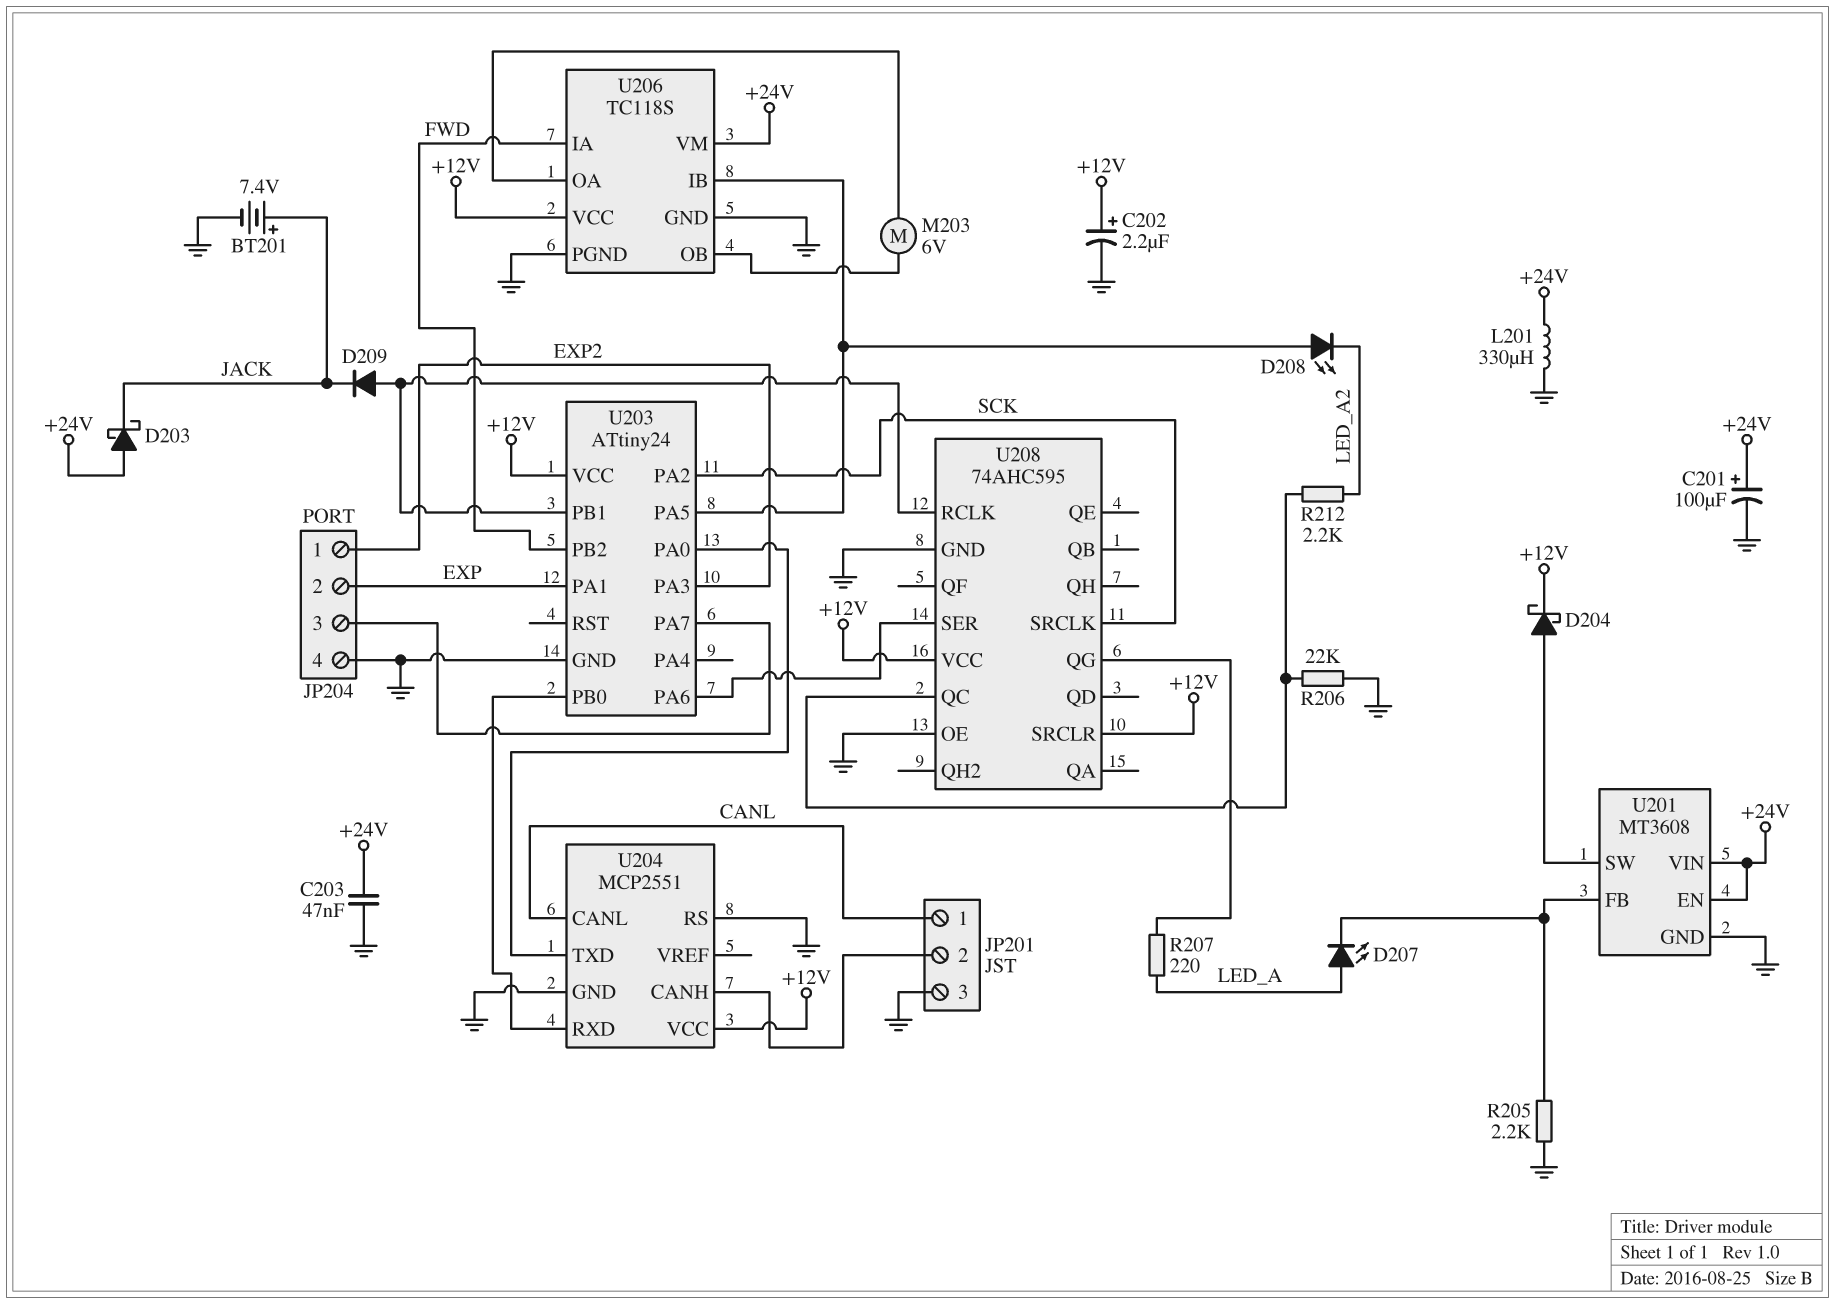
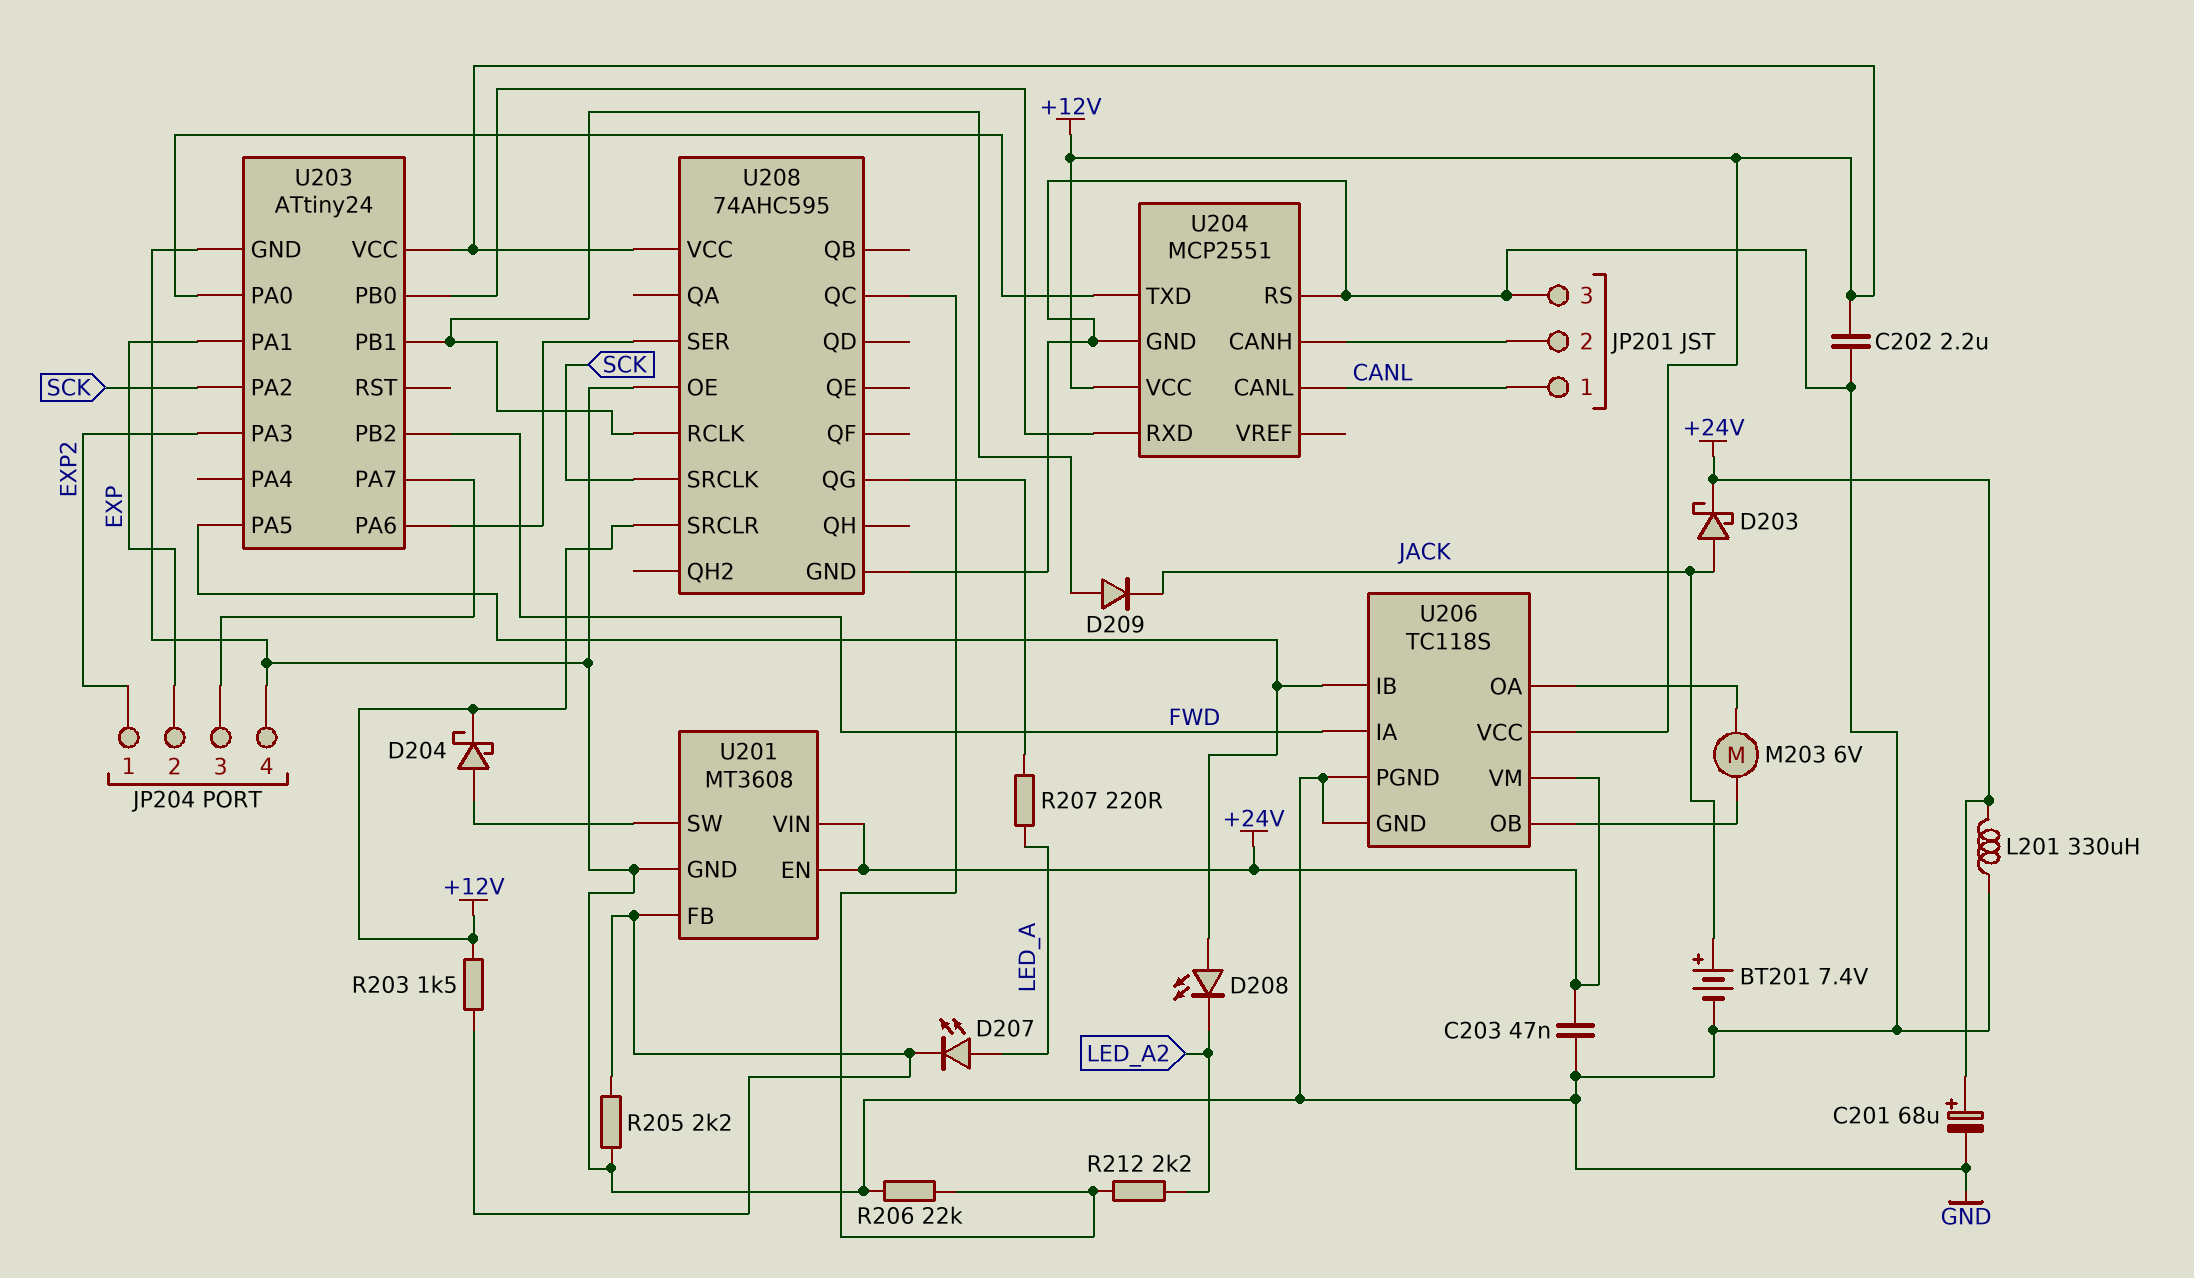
C201: 100uF (plus +24V, minus GND) -> 68uF (plus +24V, minus GND)
C202: 2.2uF (plus +12V, minus GND) -> 2.2uF (+12V, GND)
D203: schottky (A +24V, K JACK) -> schottky (A JACK, K +24V)
R203: none -> 1.5k (+12V, U201/FB)

